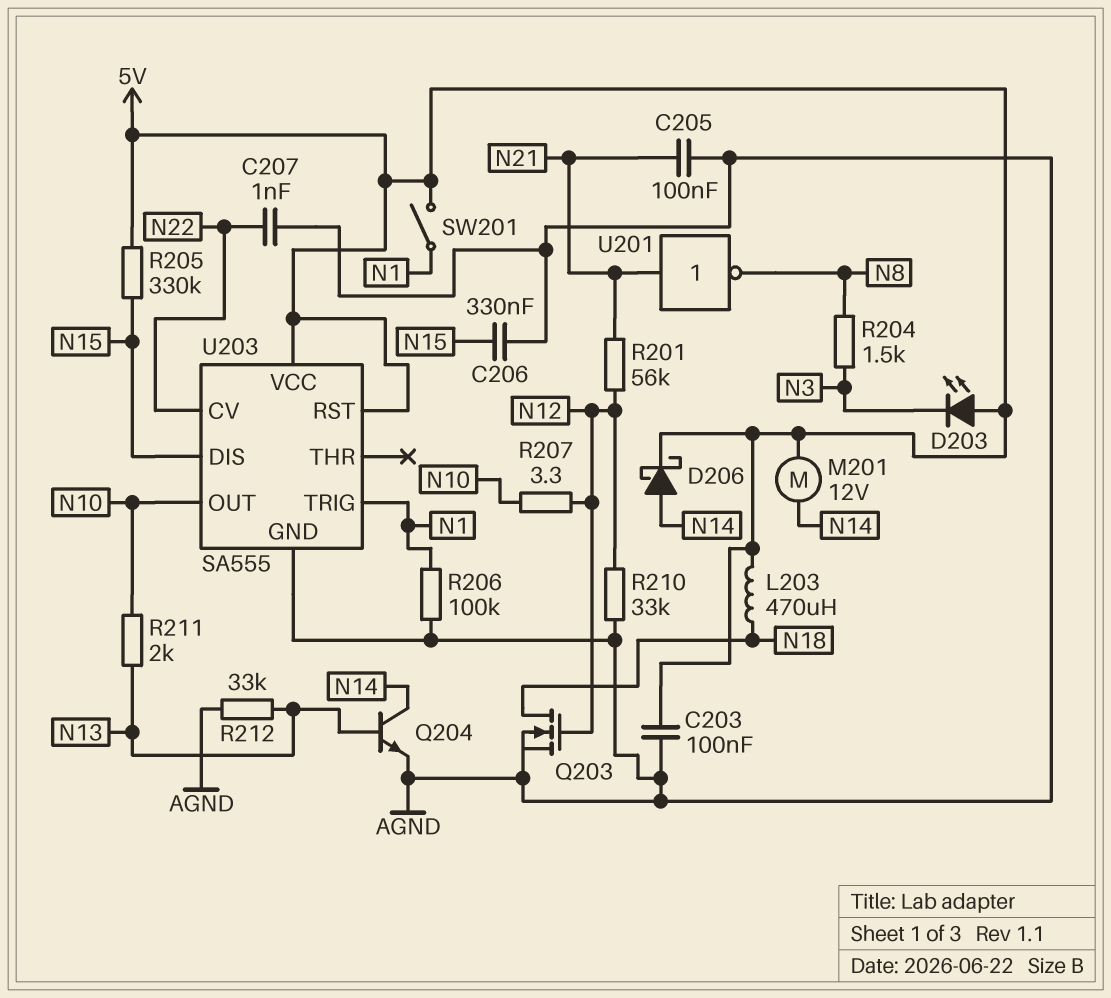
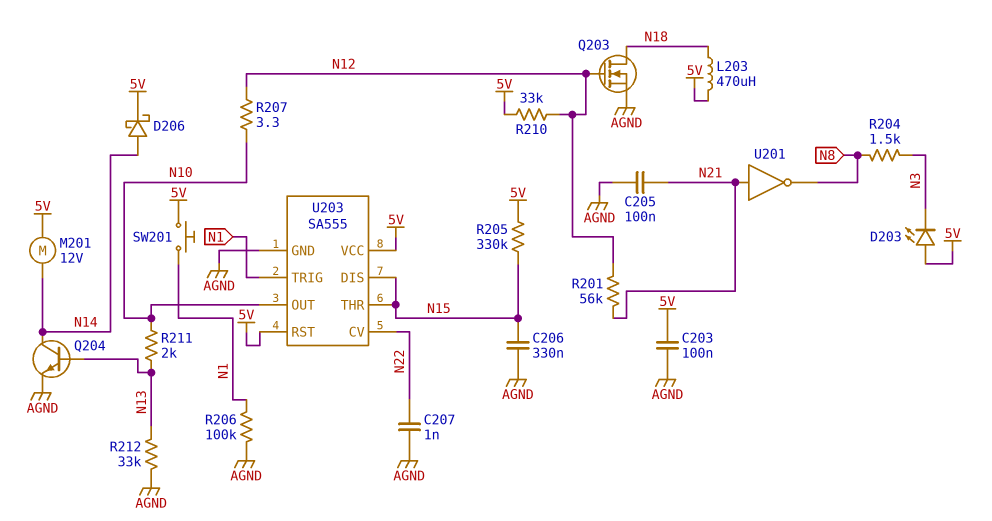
R210: 33k (AGND, N12) -> 33k (5V, N12)
SW201: switch (5V, N1) -> button (5V, N1)
U203 pin THR: none -> N15

